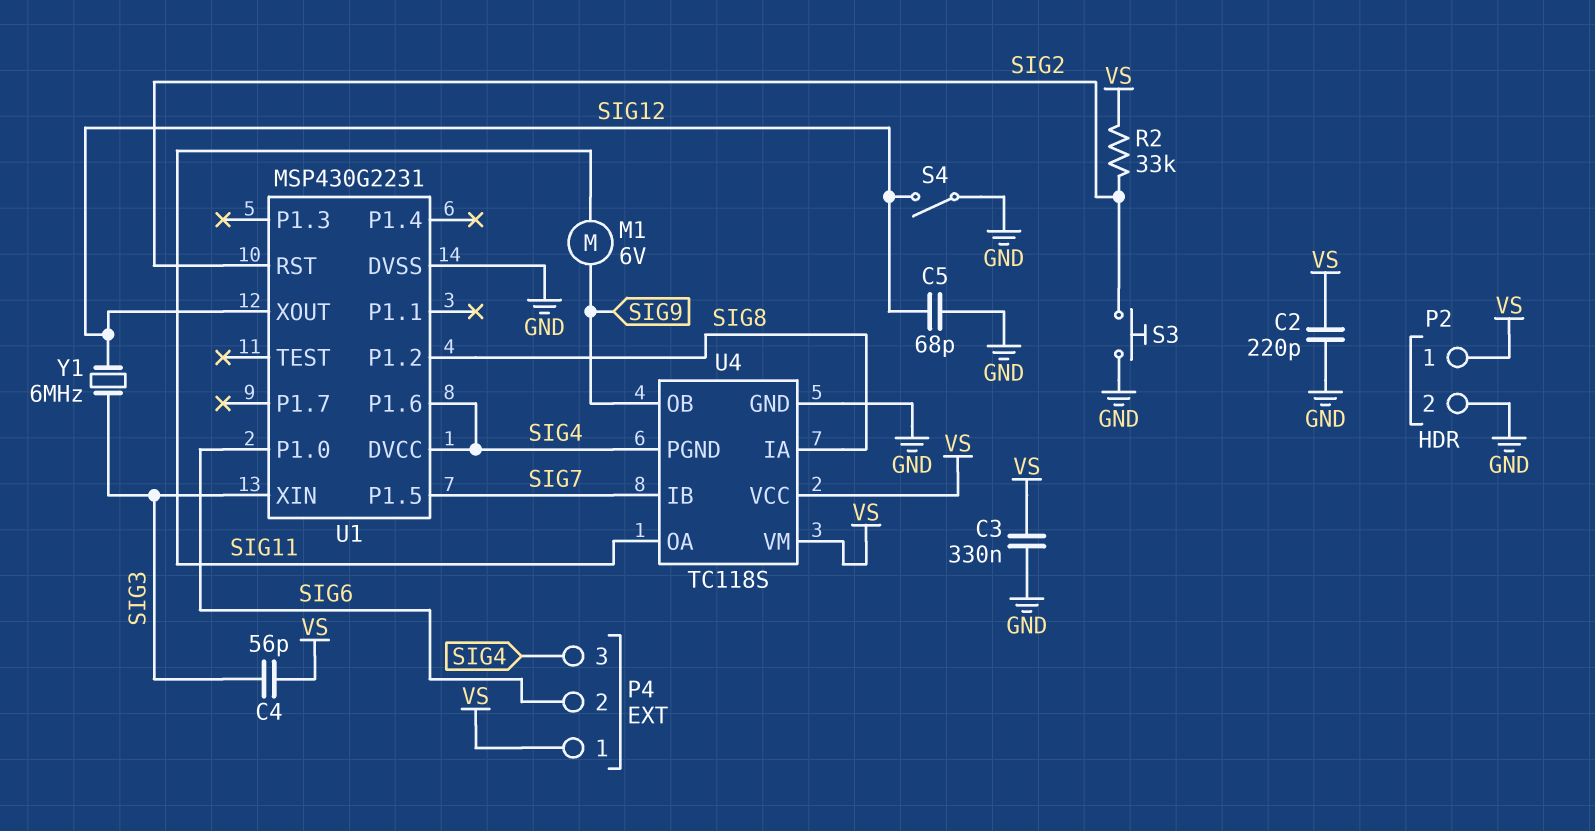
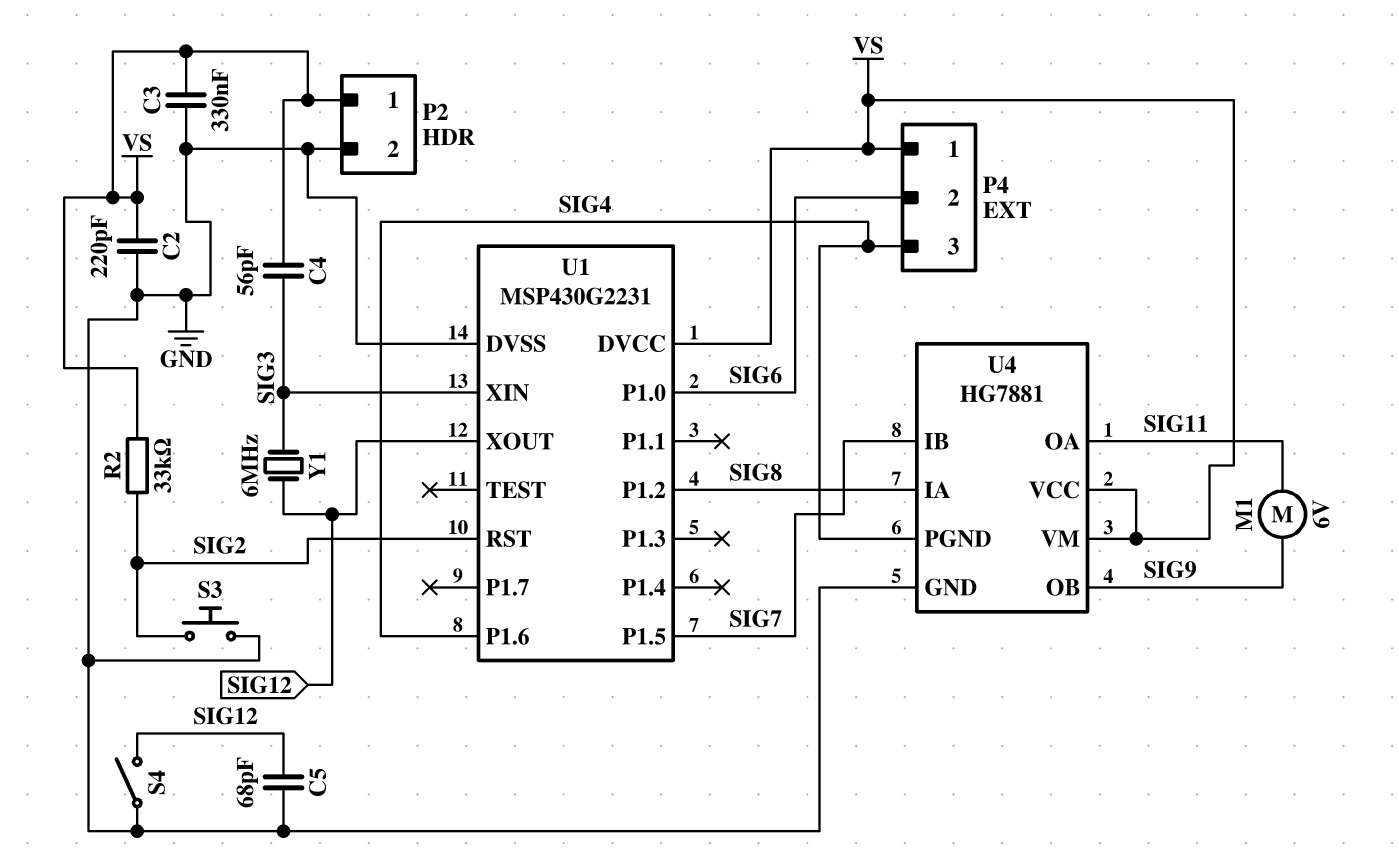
U1 pin DVCC: SIG4 -> VS
U4: TC118S -> HG7881

